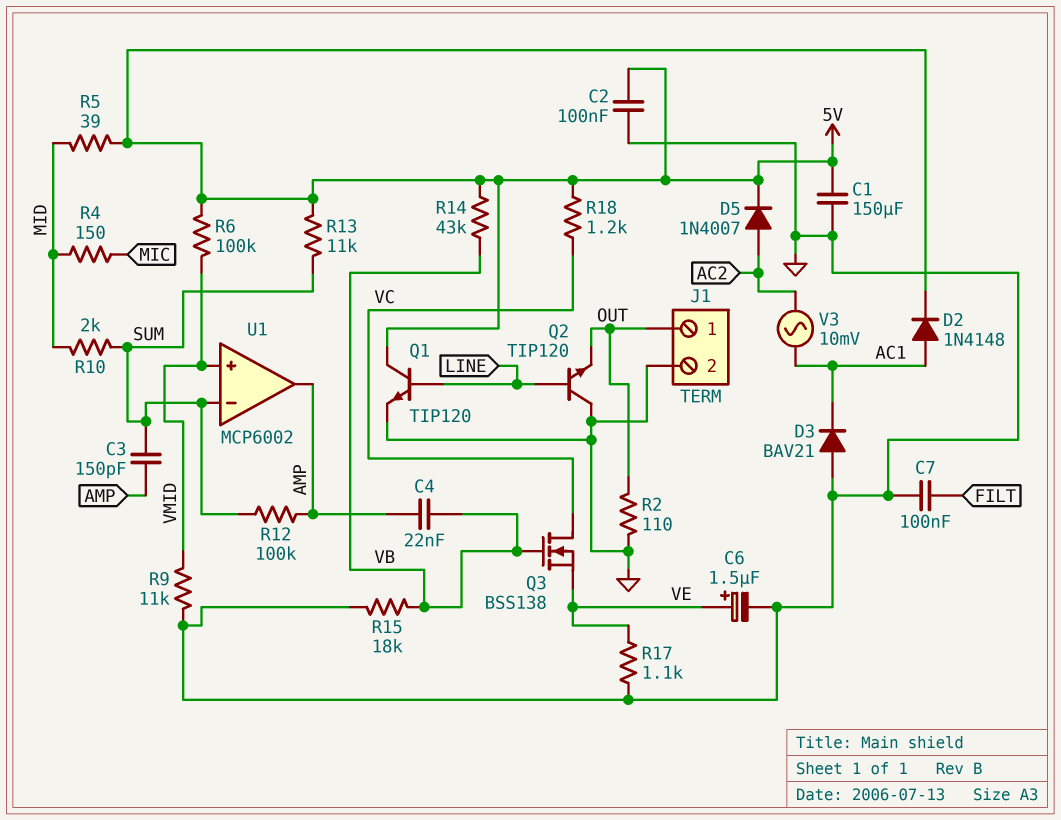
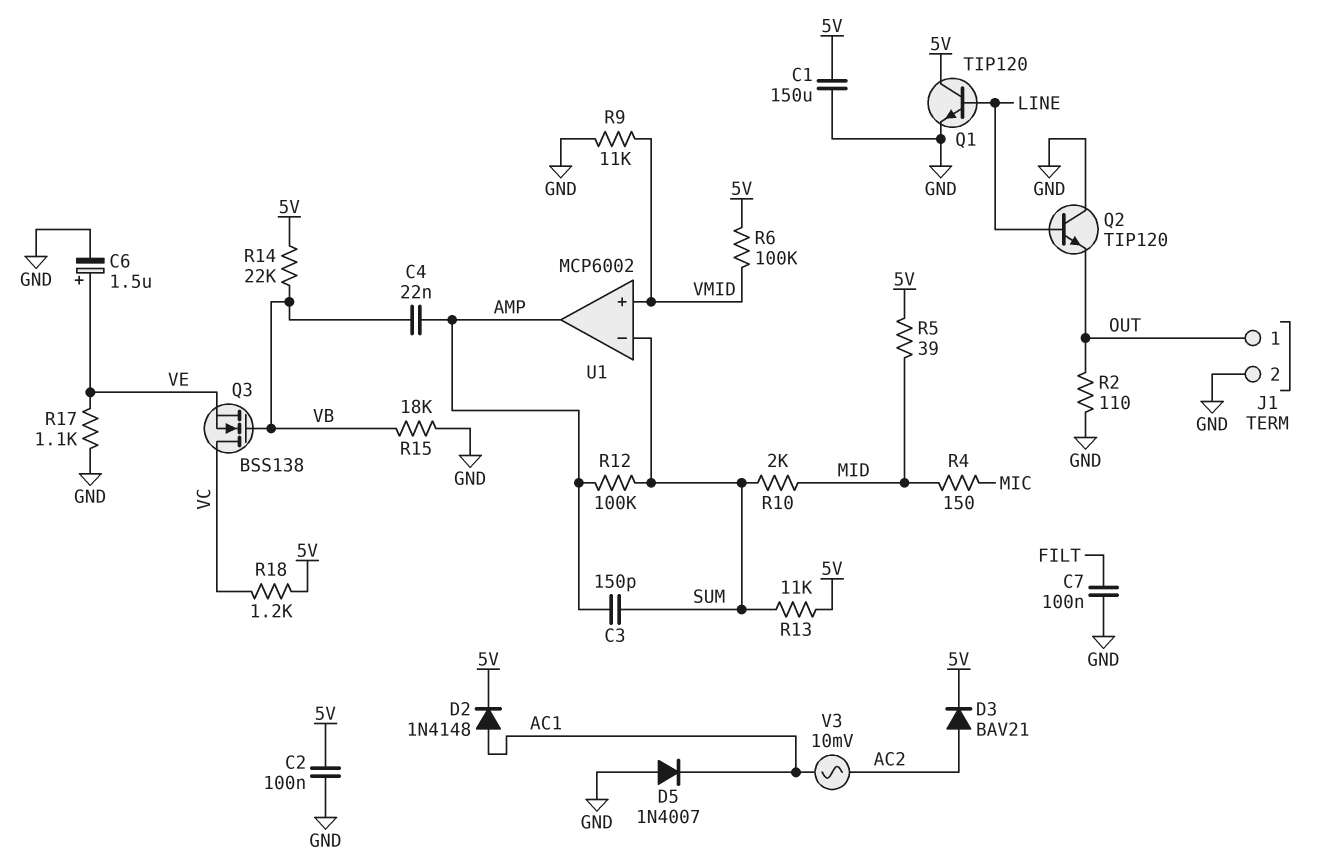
D3: diode BAV21 (A GND, K AC1) -> diode BAV21 (A AC2, K 5V)
D5: diode 1N4007 (A AC2, K 5V) -> diode 1N4007 (A GND, K AC1)
R14: 43k (5V, VB) -> 22k (5V, VB)

